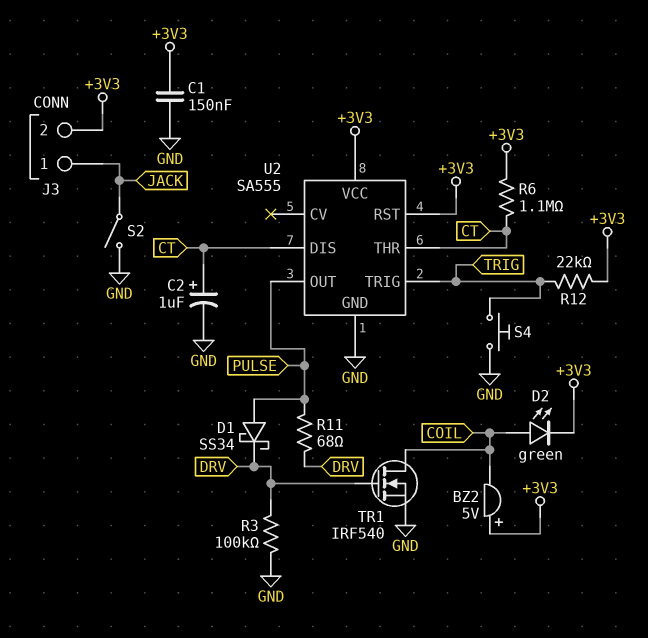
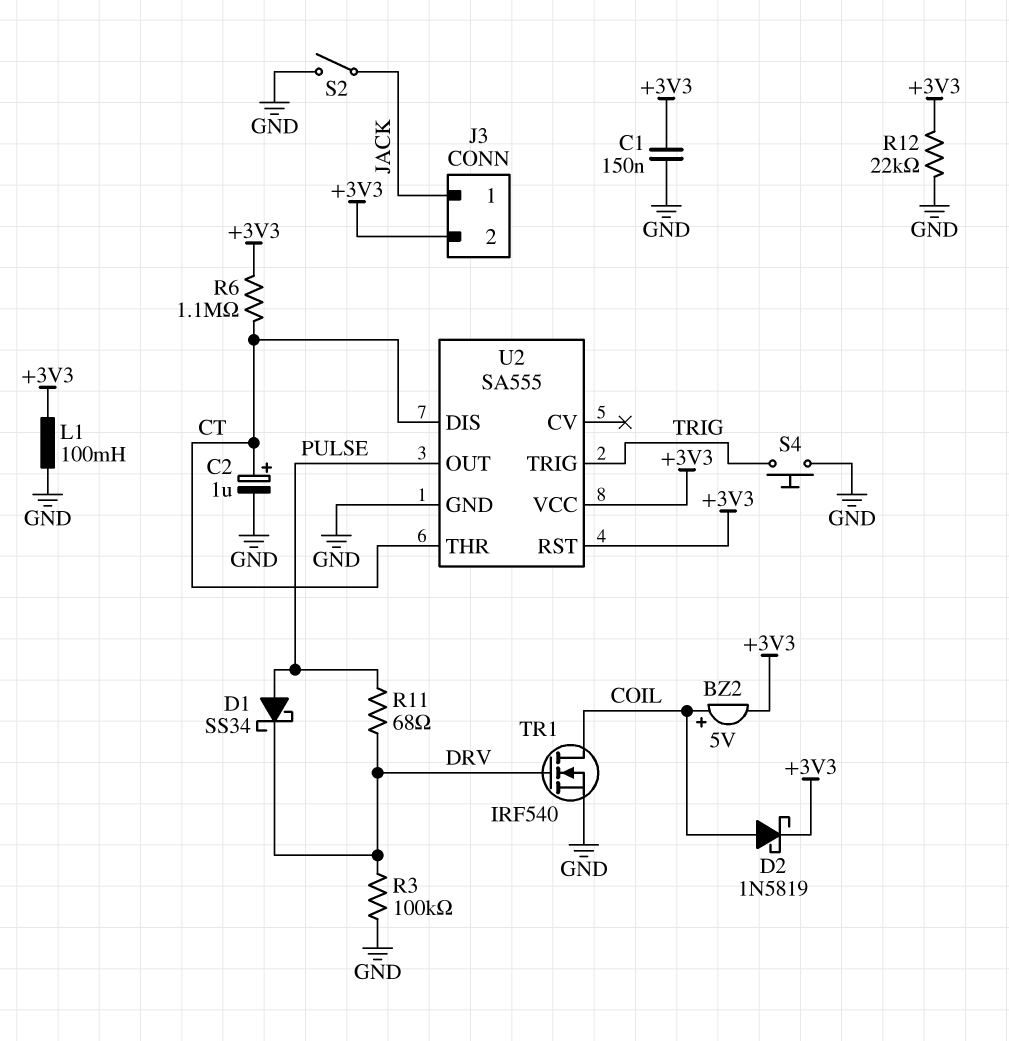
BZ2: buzzer 5V (plus +3V3, minus COIL) -> buzzer 5V (plus COIL, minus +3V3)
D2: LED green (A COIL, K +3V3) -> schottky 1N5819 (A COIL, K +3V3)
L1: none -> 100mH (+3V3, GND)
R12: 22k (+3V3, TRIG) -> 22k (+3V3, GND)

